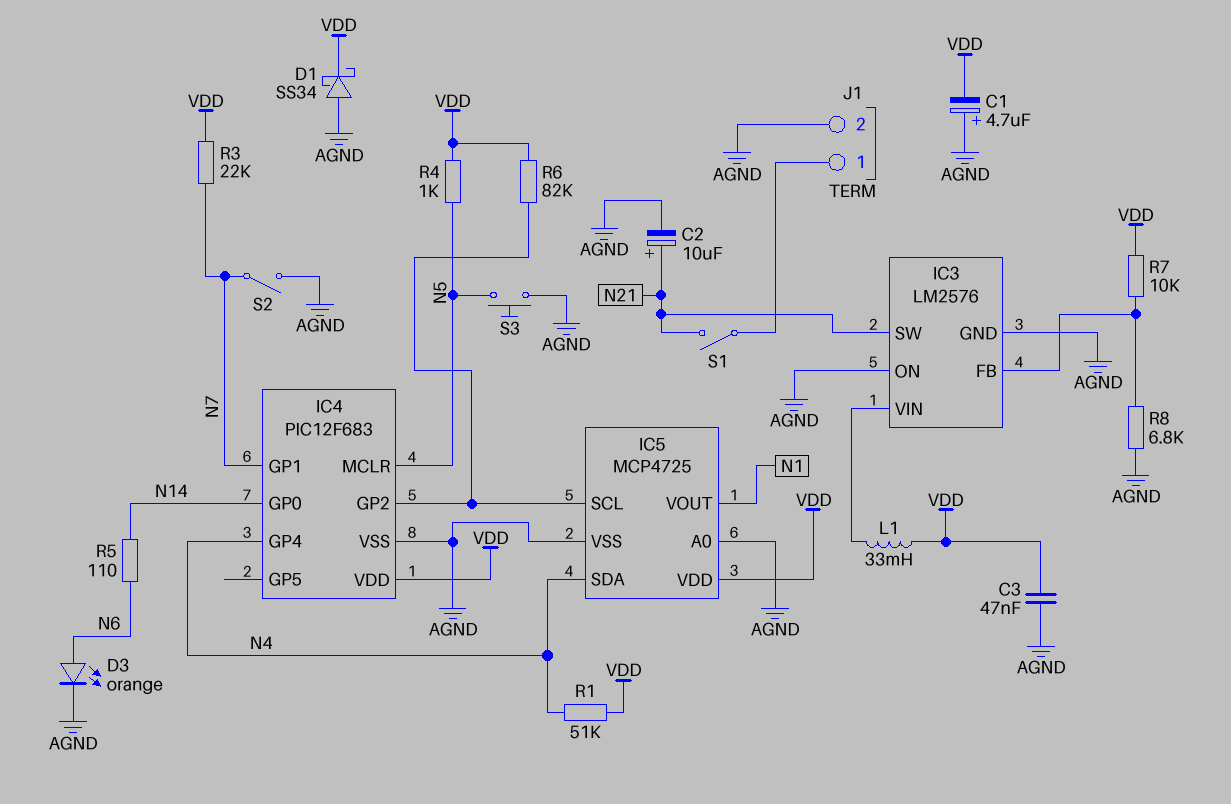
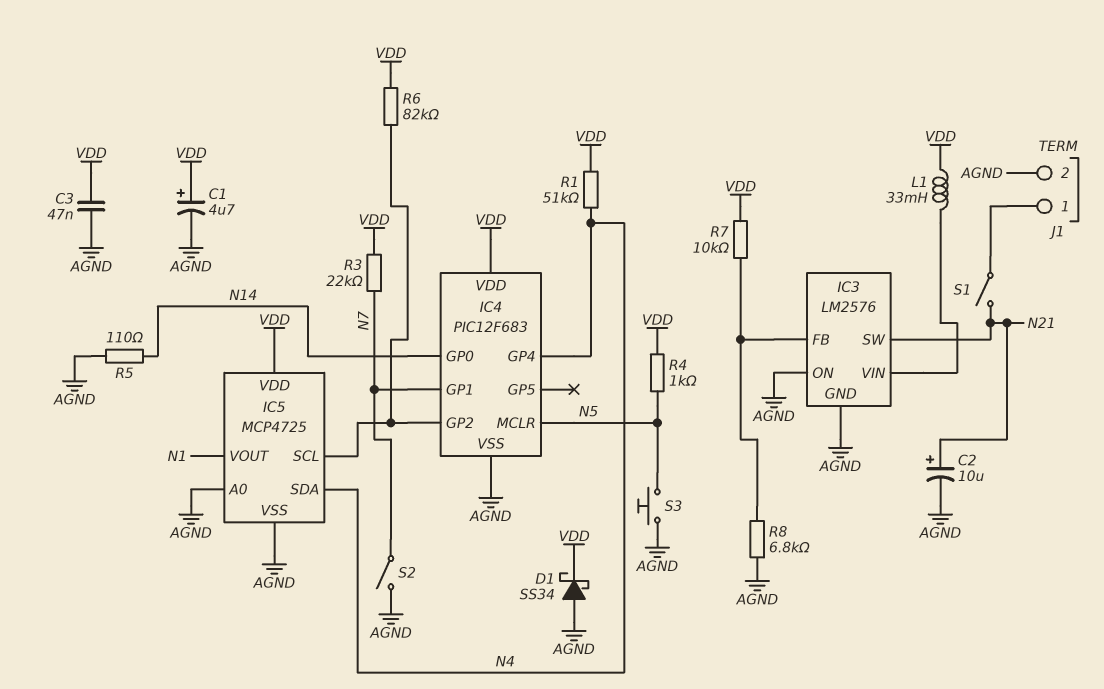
C1: 4.7uF (plus AGND, minus VDD) -> 4.7uF (plus VDD, minus AGND)
D3: LED orange (A N6, K AGND) -> none
R5: 110 (N6, N14) -> 110 (AGND, N14)

